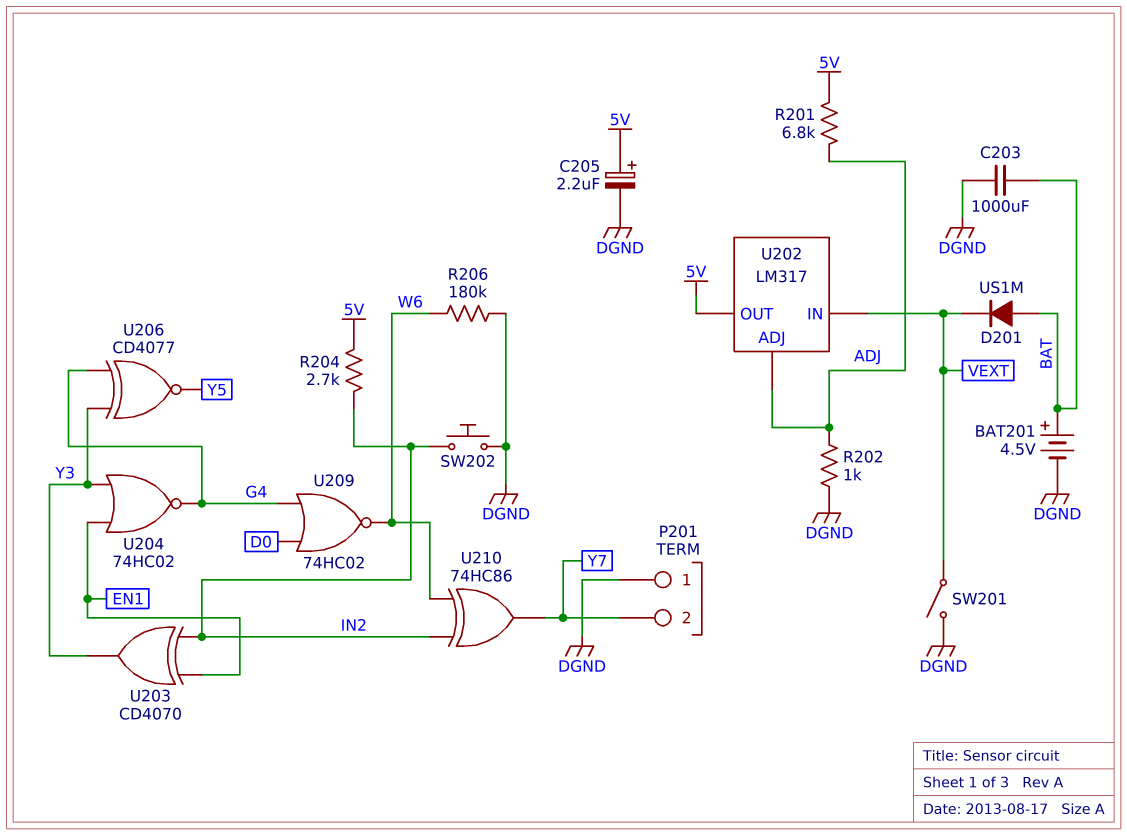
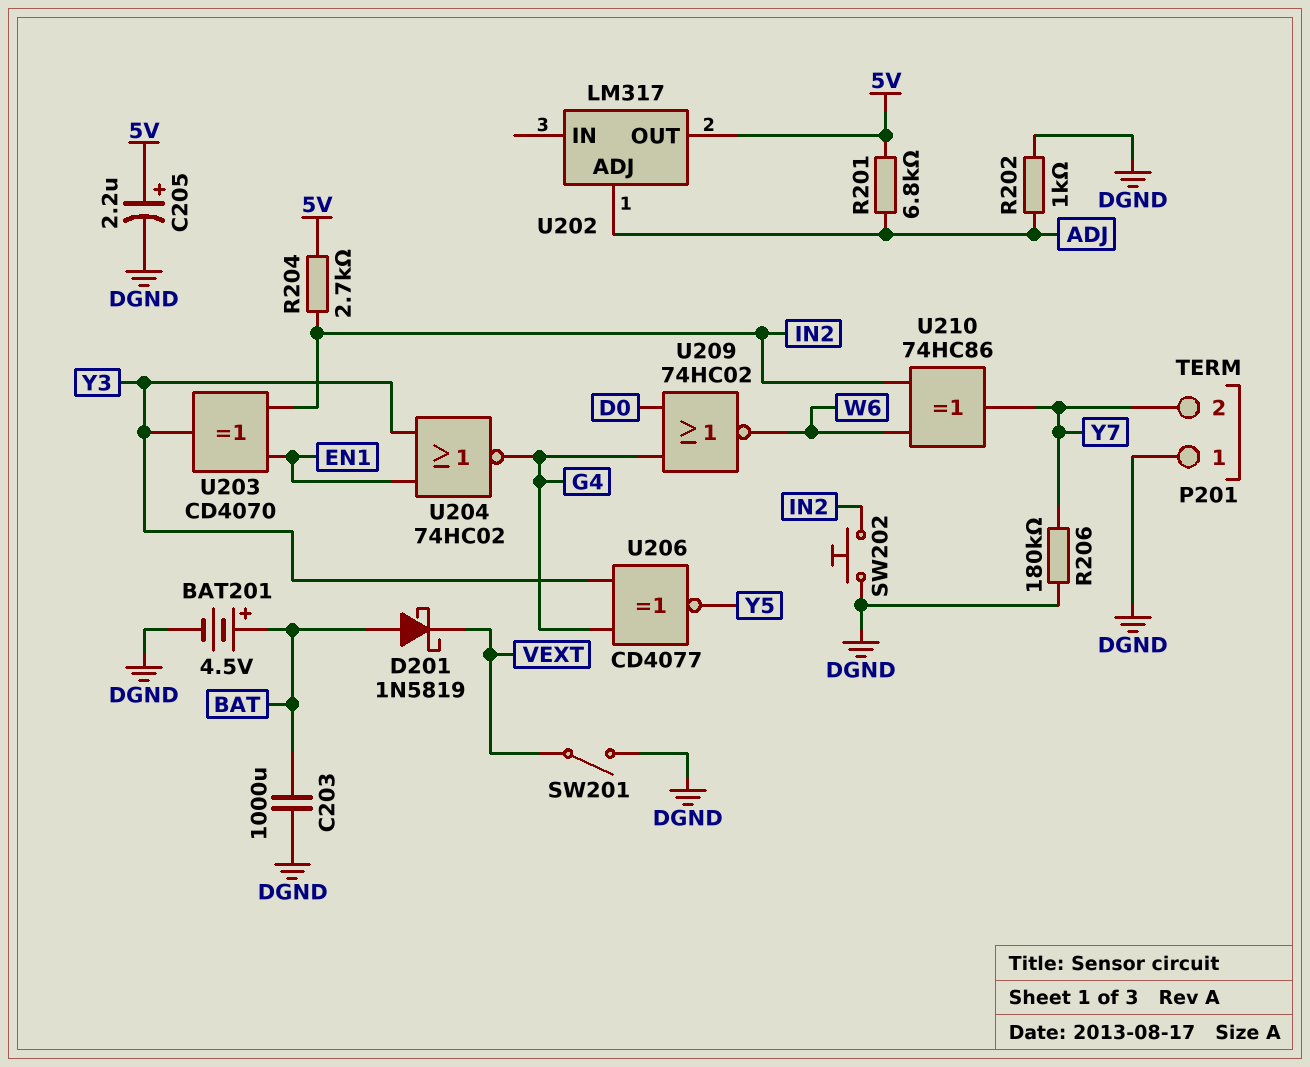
D201: diode US1M (A BAT, K VEXT) -> schottky 1N5819 (A BAT, K VEXT)
R206: 180k (DGND, W6) -> 180k (DGND, Y7)
U202 pin IN: VEXT -> none

